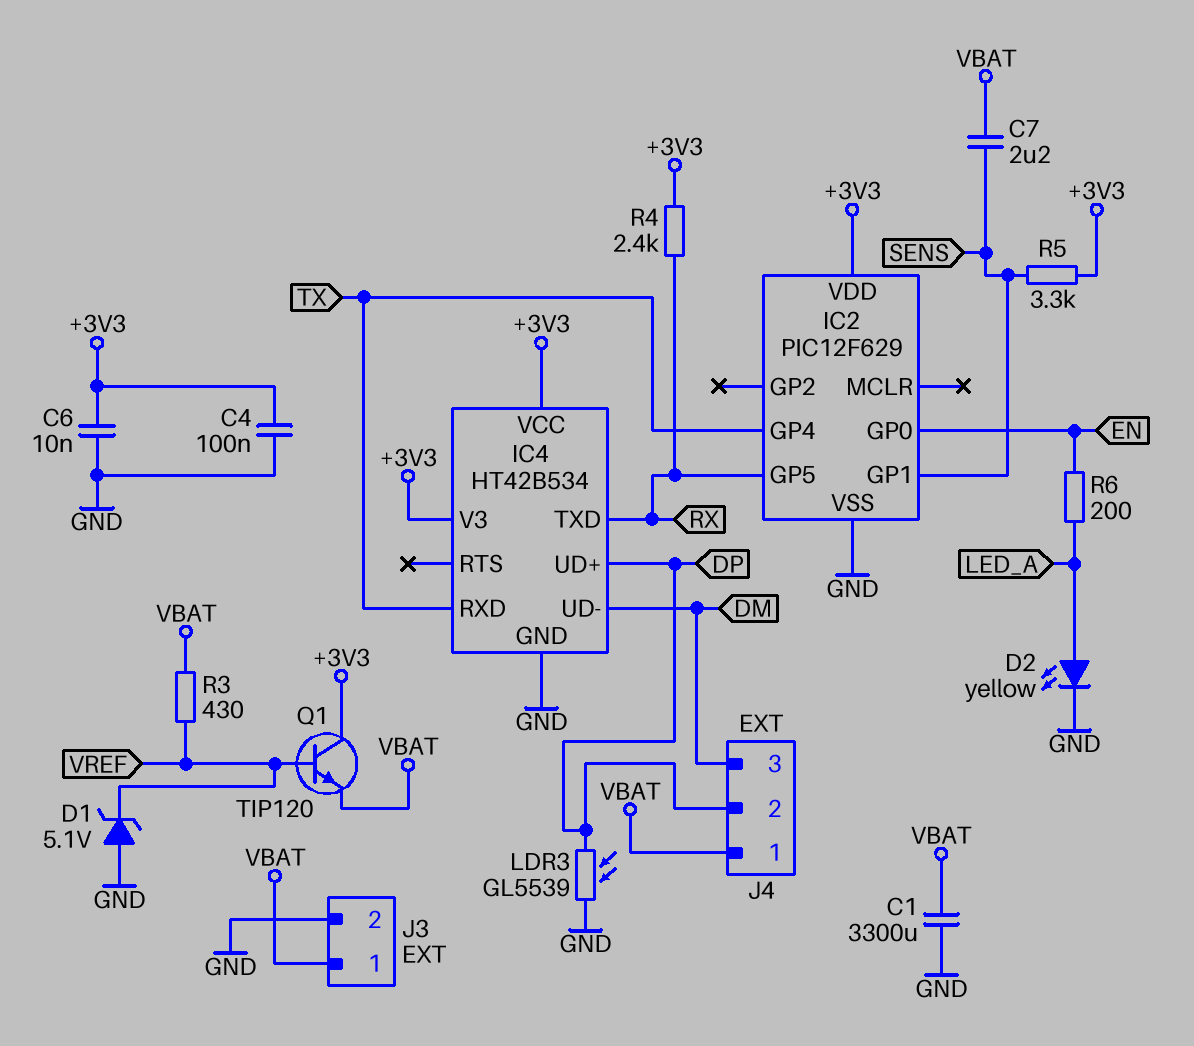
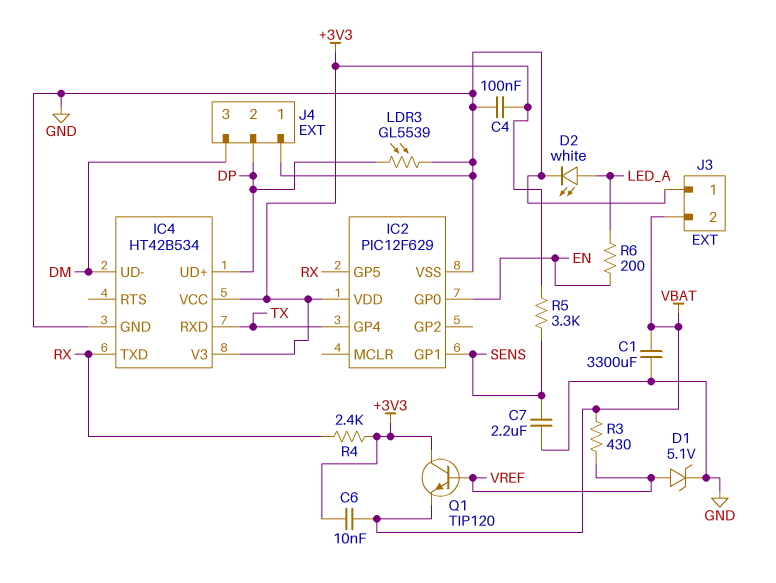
C6: 10nF (+3V3, GND) -> 10nF (+3V3, VBAT)
C7: 2.2uF (SENS, VBAT) -> 2.2uF (GND, SENS)
D1: zener 5.1V (A GND, K VREF) -> zener 5.1V (A VREF, K GND)
D2: LED yellow (A LED_A, K GND) -> LED white (A LED_A, K GND)
J3 pin 1: VBAT -> GND
J3 pin 2: GND -> VBAT
J4 pin 1: VBAT -> GND

